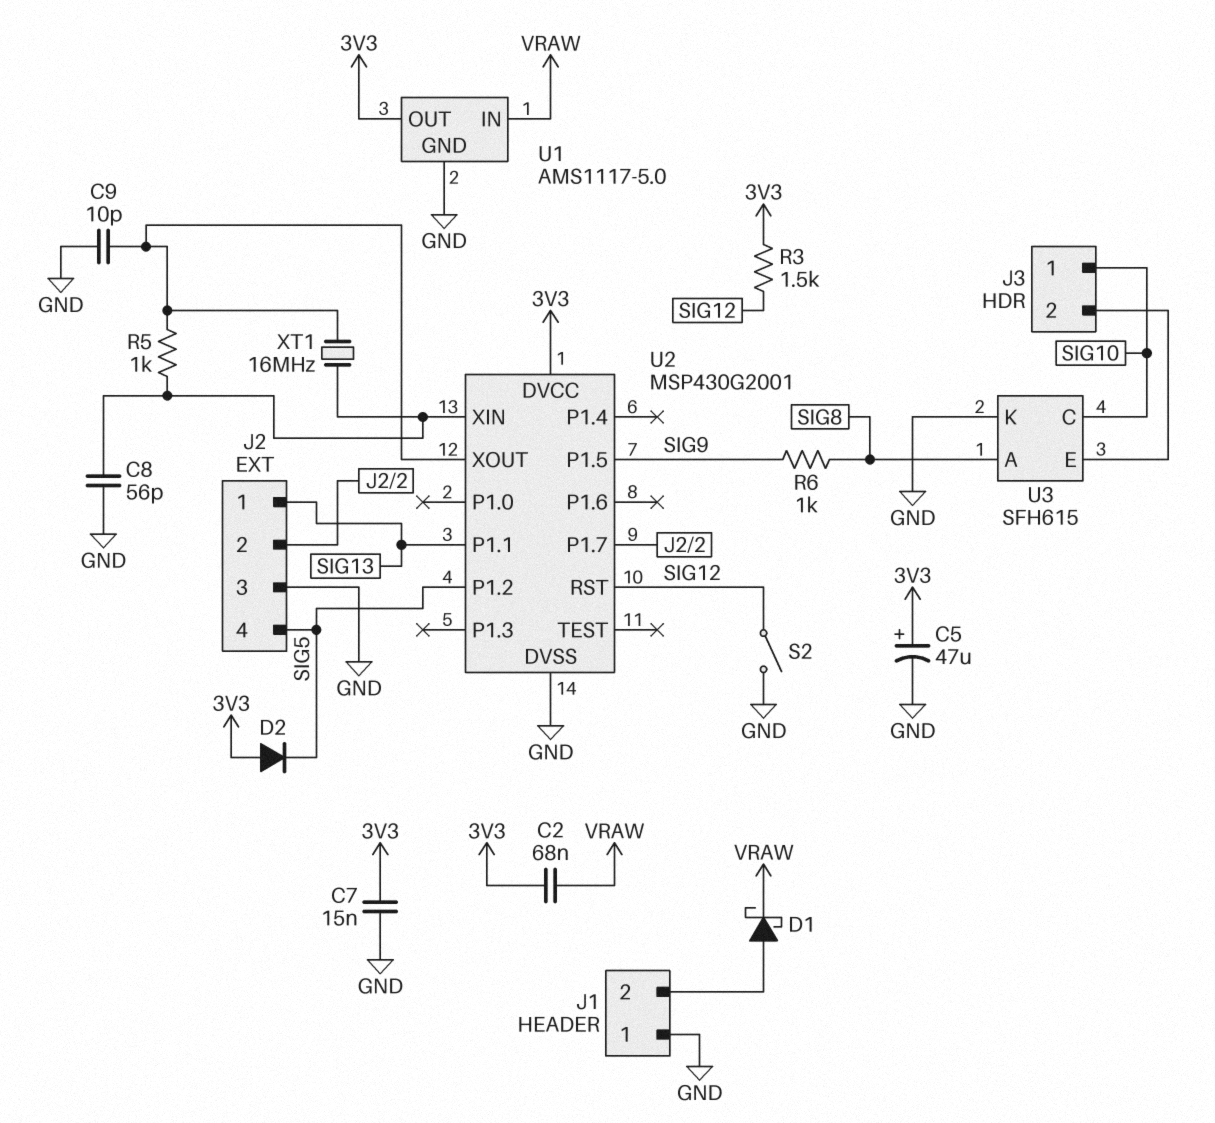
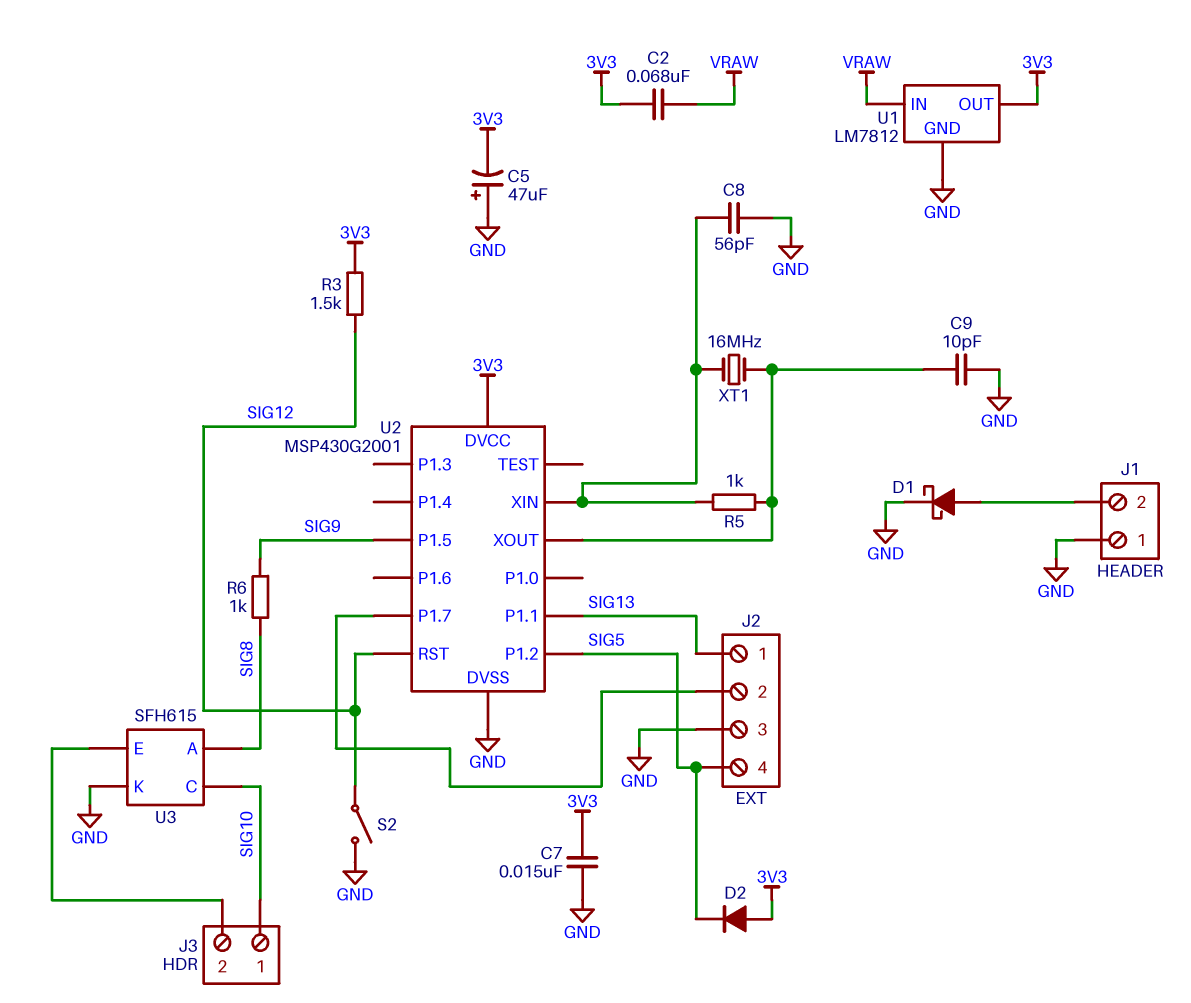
C5: 47uF (plus 3V3, minus GND) -> 47uF (plus GND, minus 3V3)
D1: schottky (A J1/2, K VRAW) -> schottky (A J1/2, K GND)
U1: AMS1117-5.0 -> LM7812

